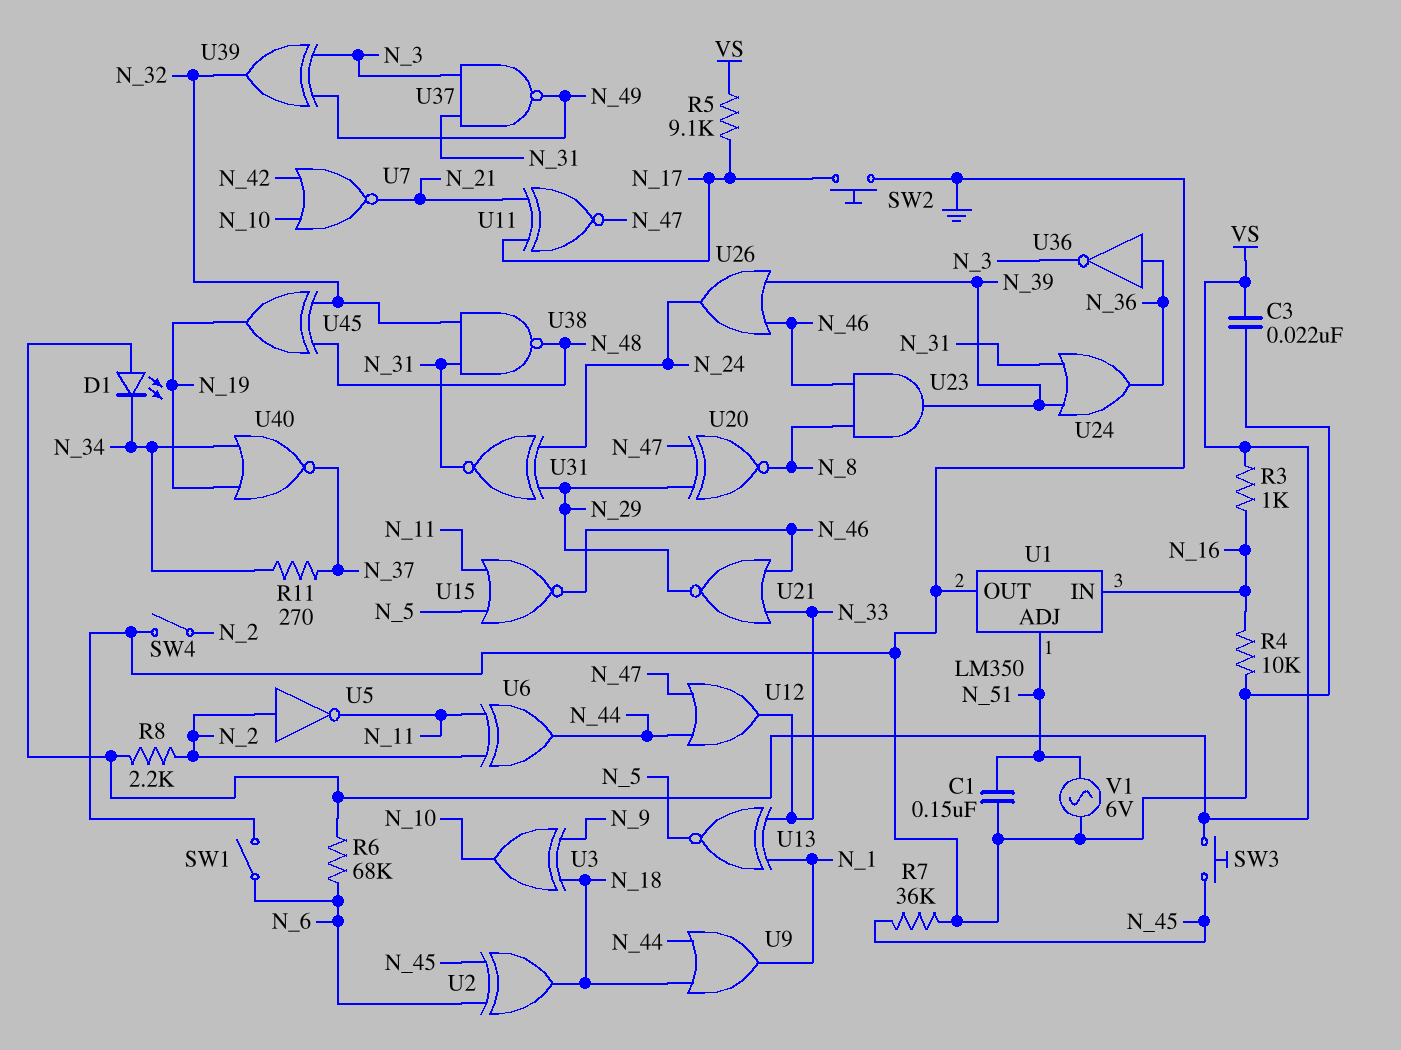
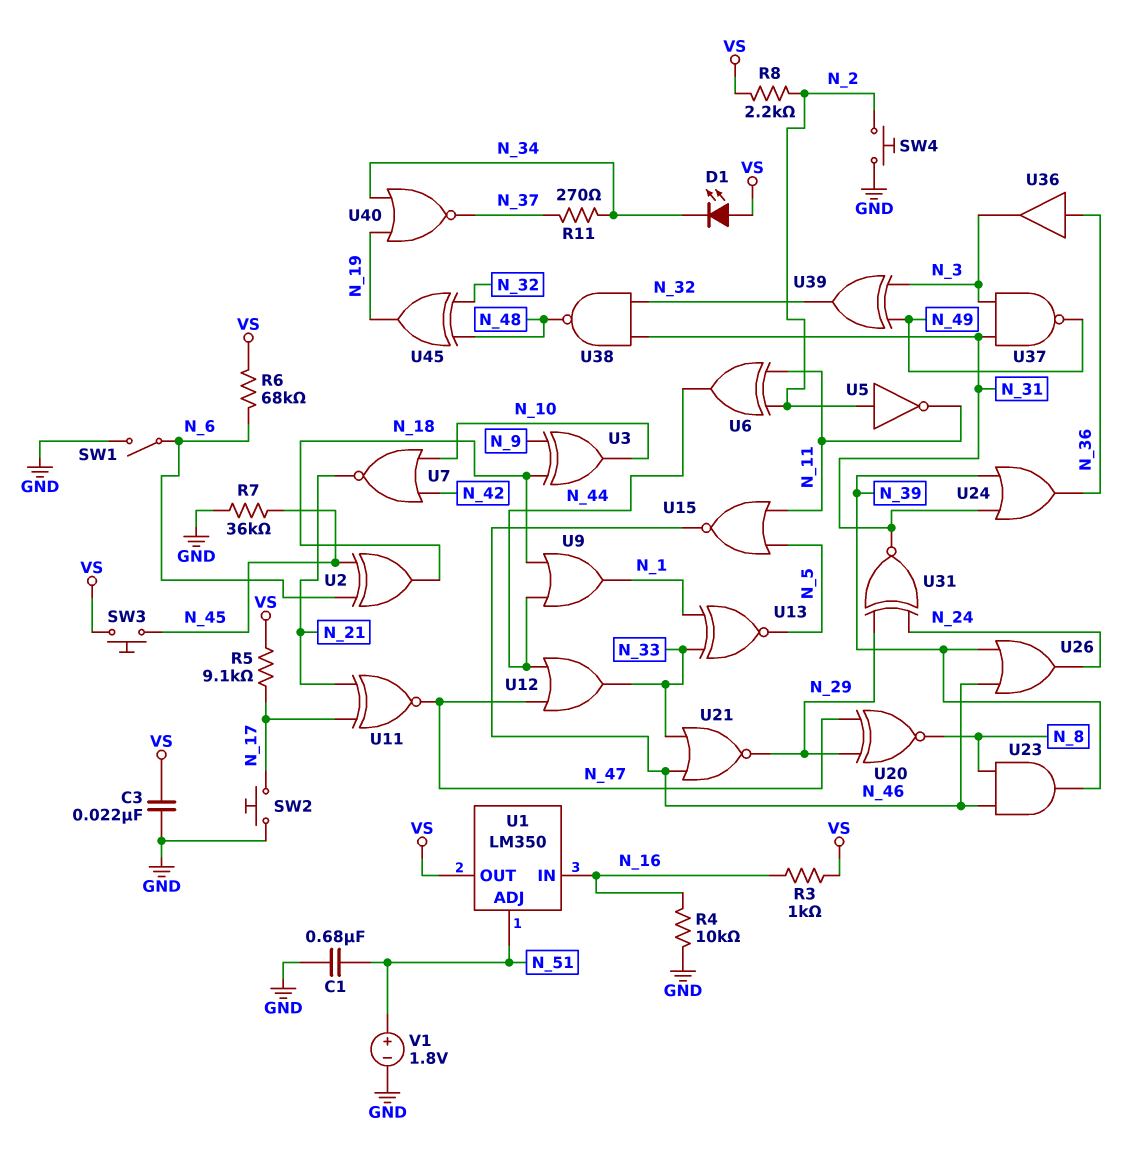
C1: 150nF (GND, N_51) -> 680nF (GND, N_51)
SW4: switch (GND, N_2) -> button (GND, N_2)
U1 pin OUT: GND -> VS
U36: NOT (in N_36, out N_3) -> buffer (in N_36, out N_3)
V1: AC 6V (GND, N_51) -> 1.8V (plus N_51, minus GND)

